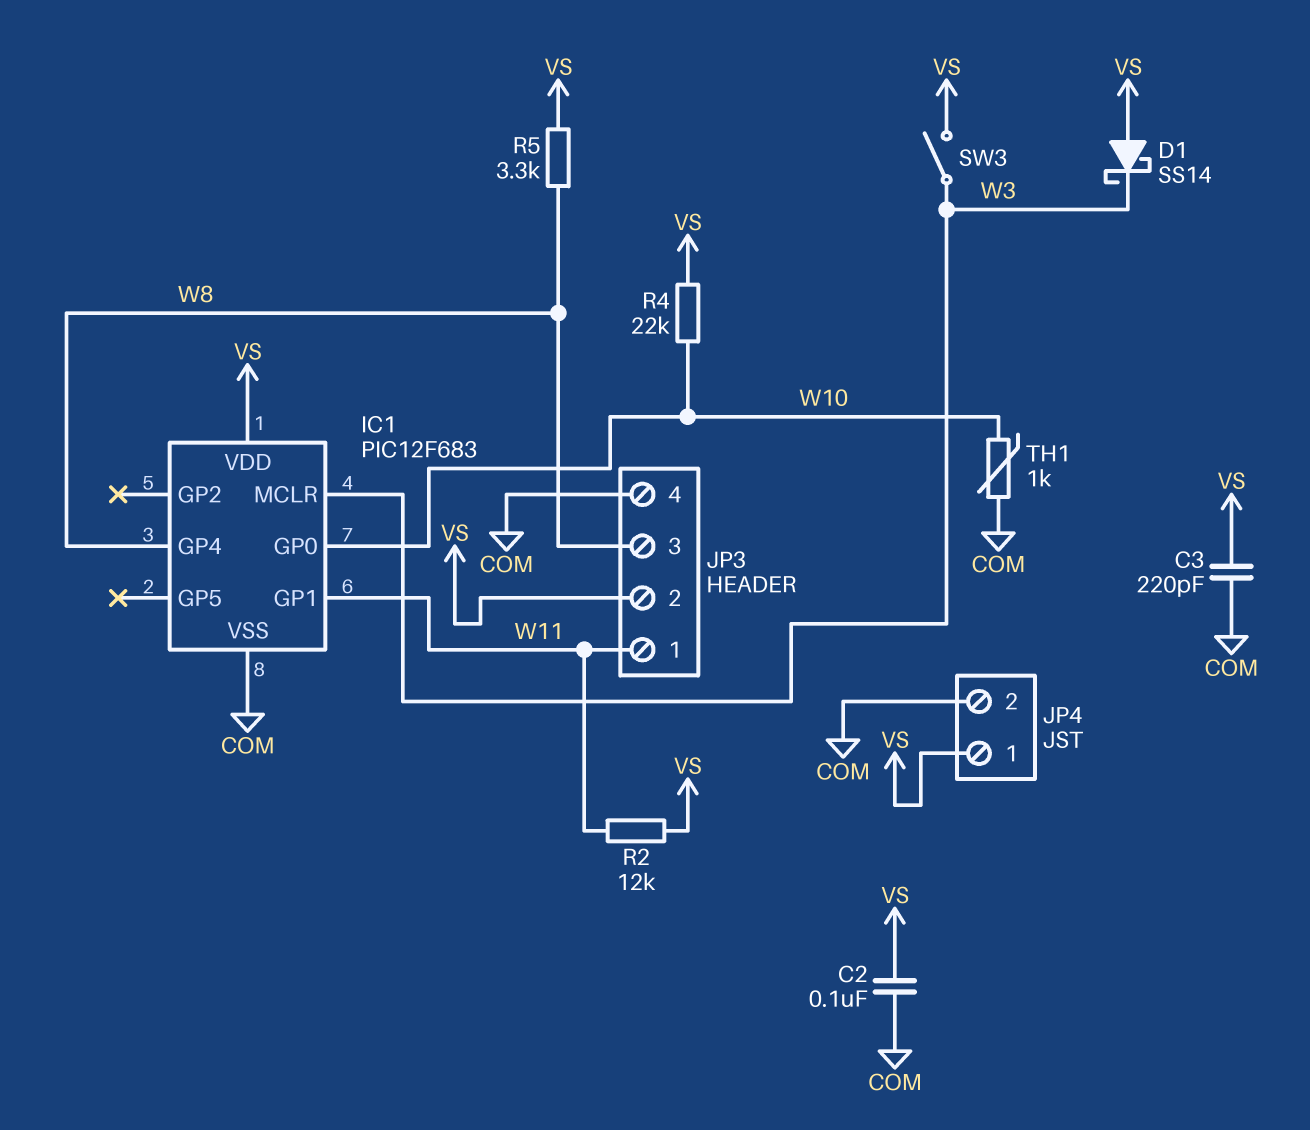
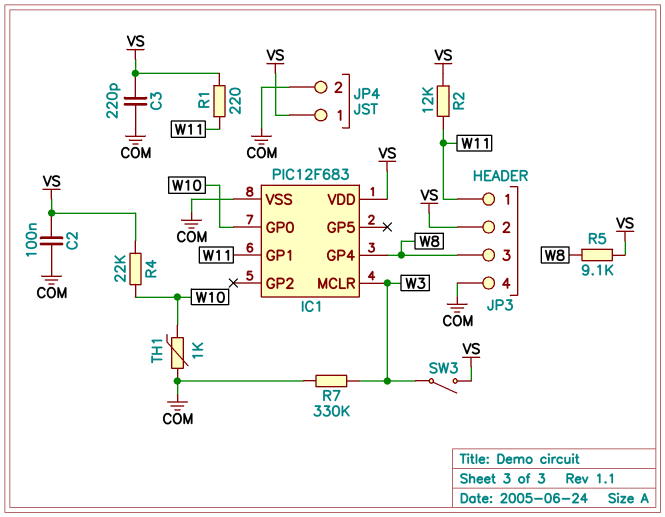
D1: schottky SS14 (A VS, K W3) -> none
R1: none -> 220 (VS, W11)
R5: 3.3k (VS, W8) -> 9.1k (VS, W8)
R7: none -> 330k (COM, W3)

